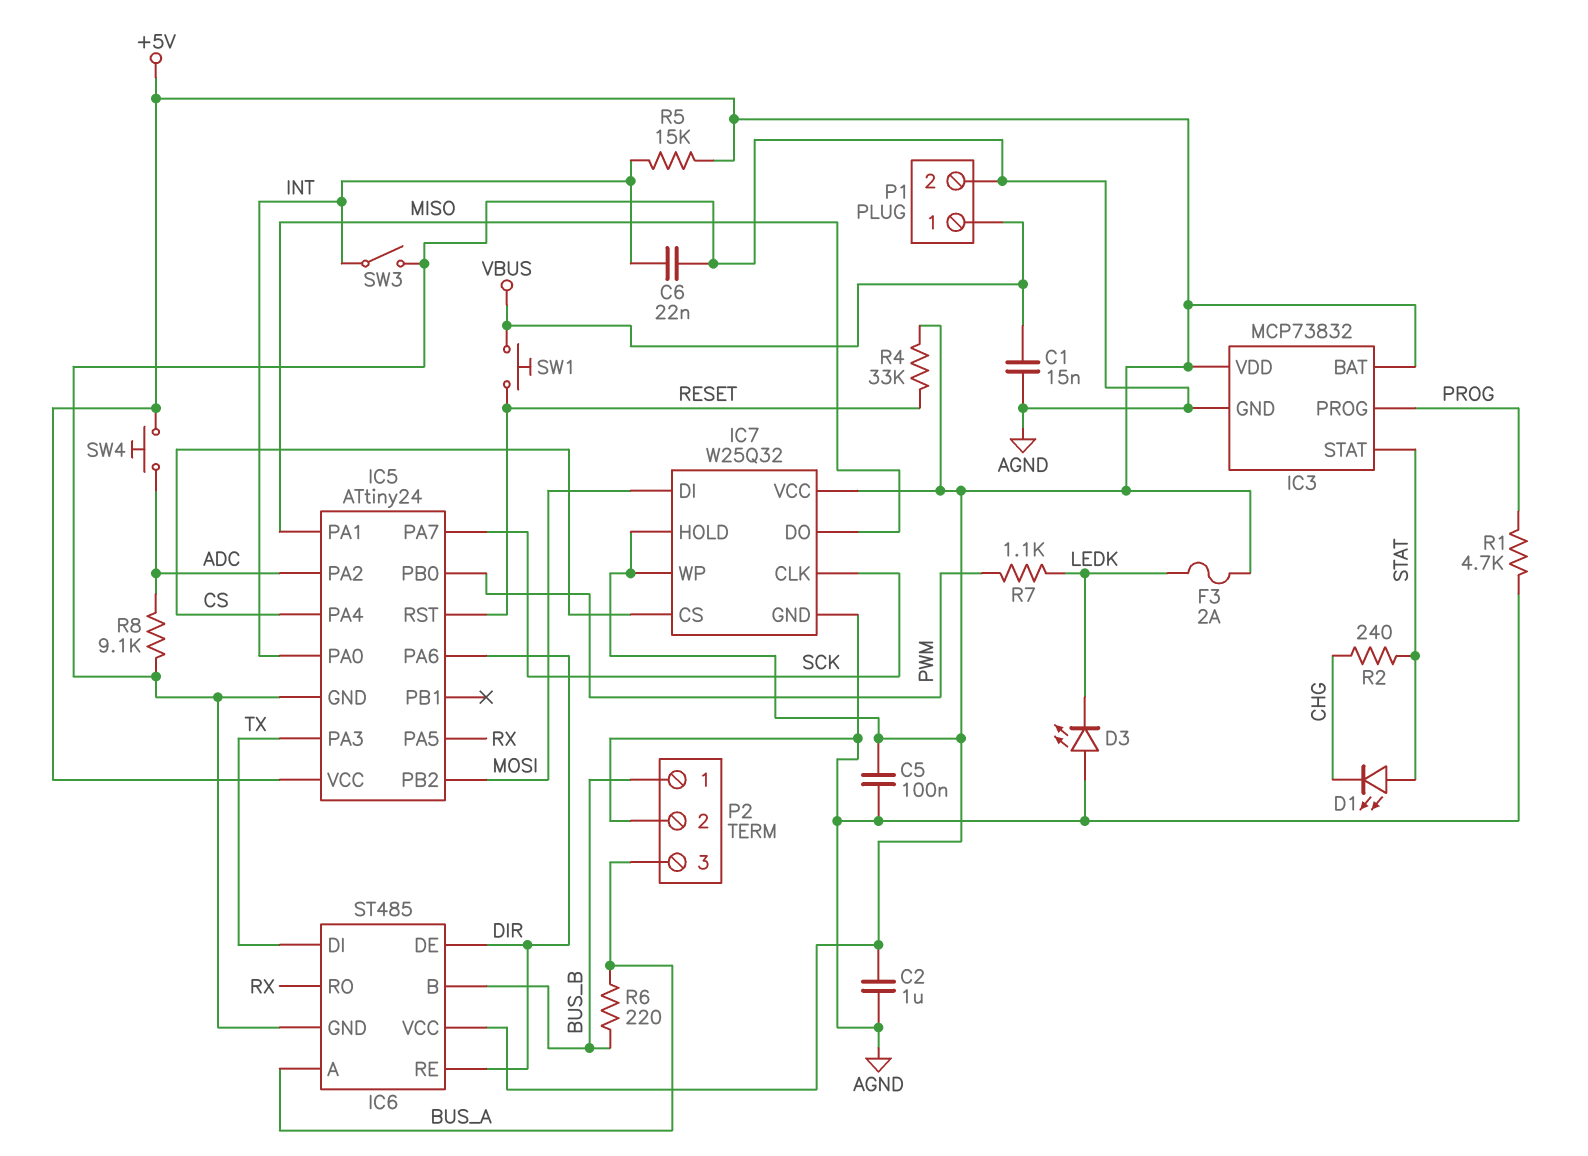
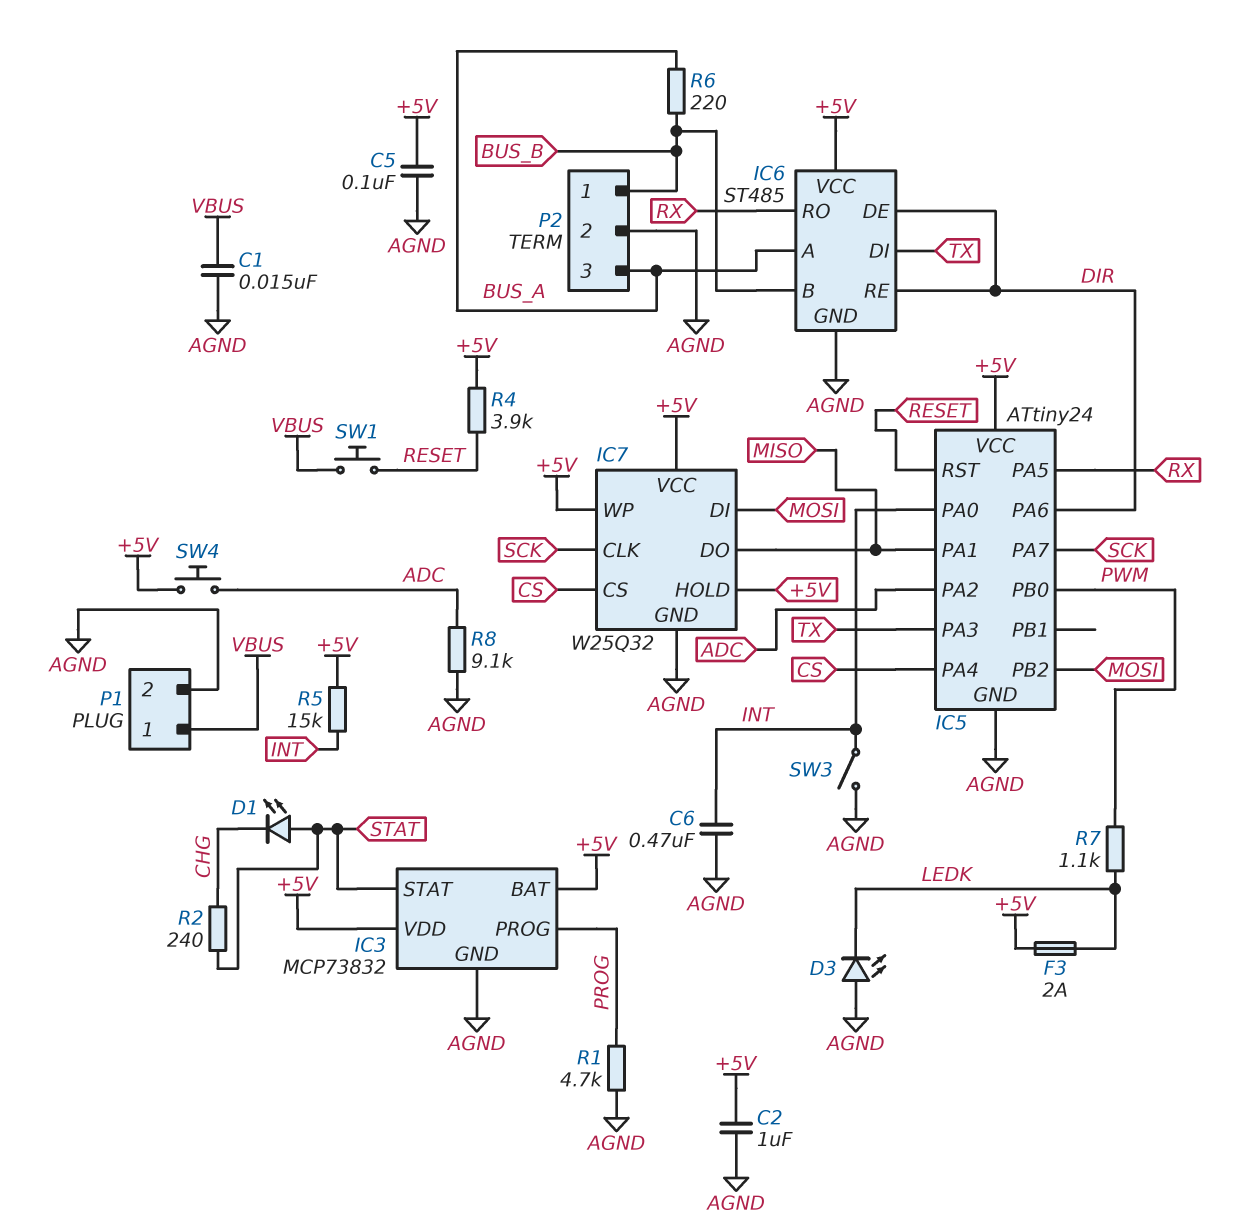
C6: 22nF (AGND, INT) -> 470nF (AGND, INT)
R4: 33k (+5V, RESET) -> 3.9k (+5V, RESET)

